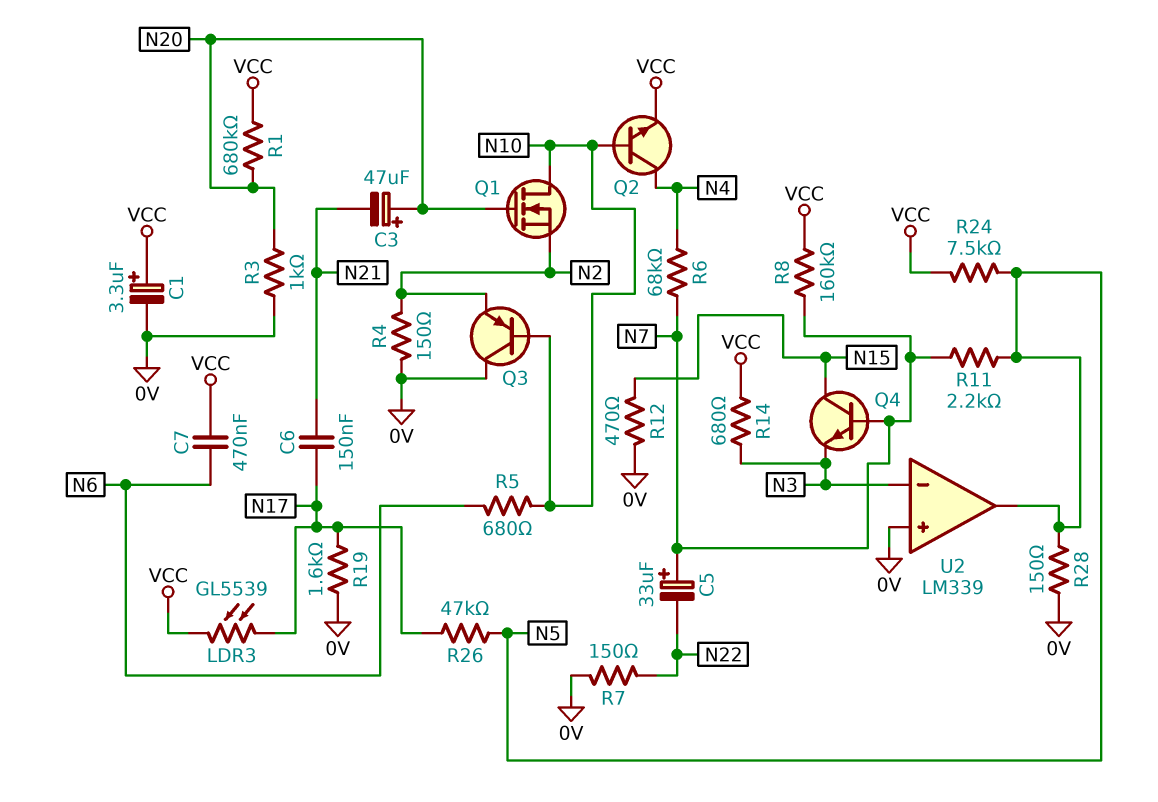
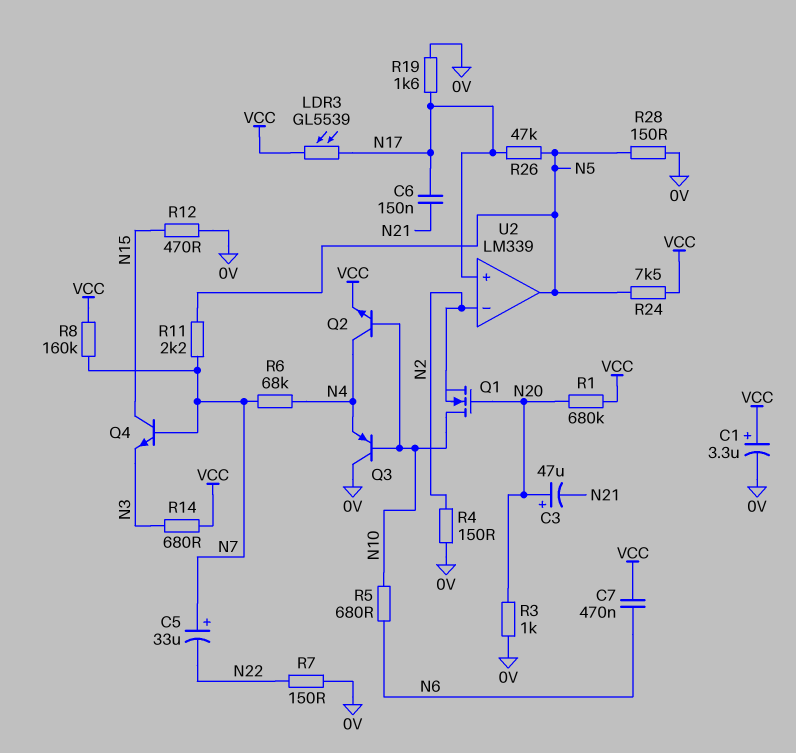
Q3: PNP (B N10, C 0V, E N2) -> PNP (B N10, C 0V, E N4)
U2 pin in+: 0V -> N17
U2 pin in-: N3 -> N2

